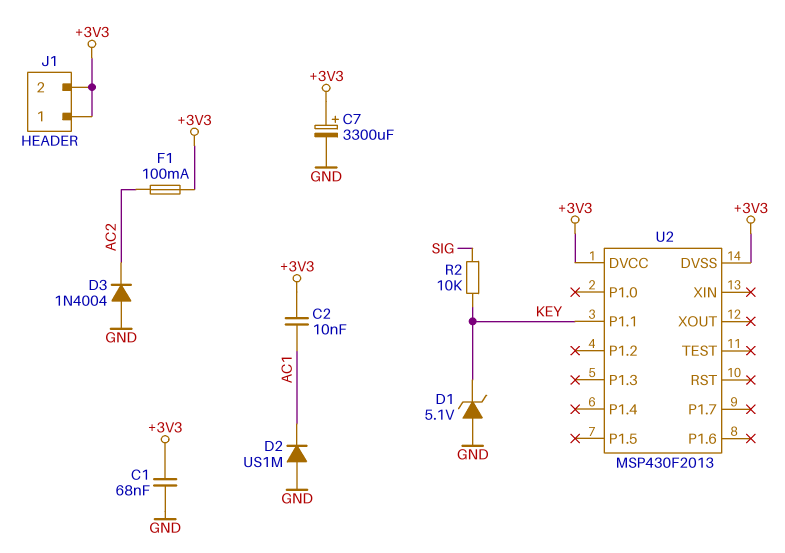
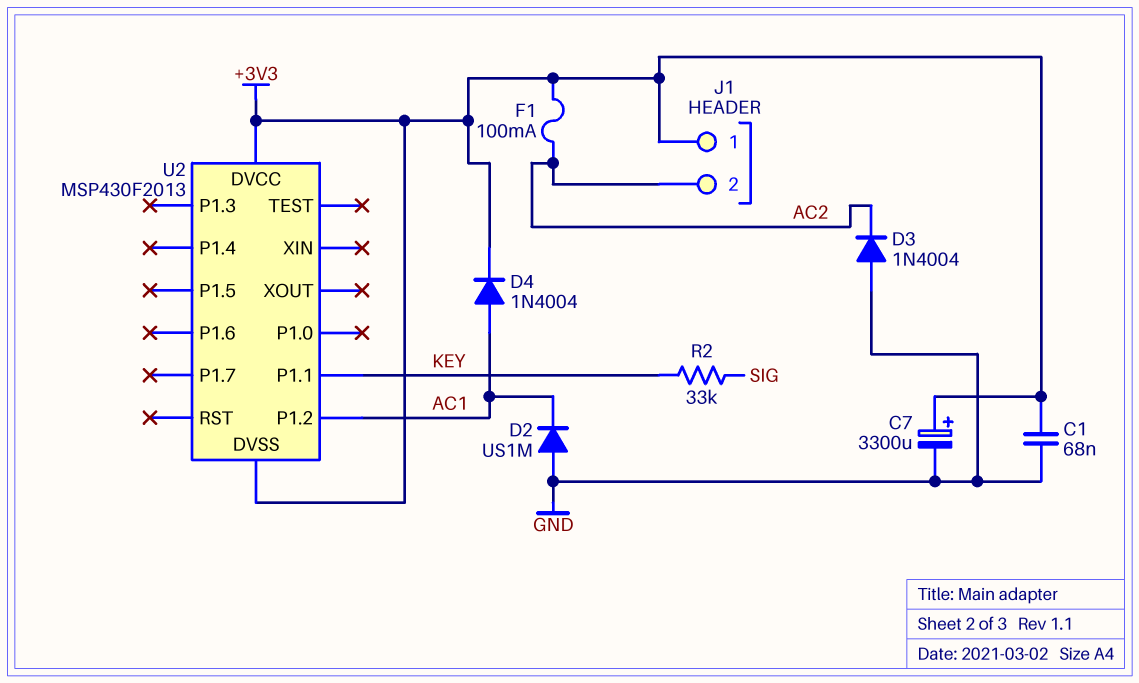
C2: 10nF (+3V3, AC1) -> none
D1: zener 5.1V (A GND, K KEY) -> none
D4: none -> diode 1N4004 (A AC1, K +3V3)
J1 pin 2: +3V3 -> AC2
R2: 10k (KEY, SIG) -> 33k (KEY, SIG)
U2 pin P1.2: none -> AC1

